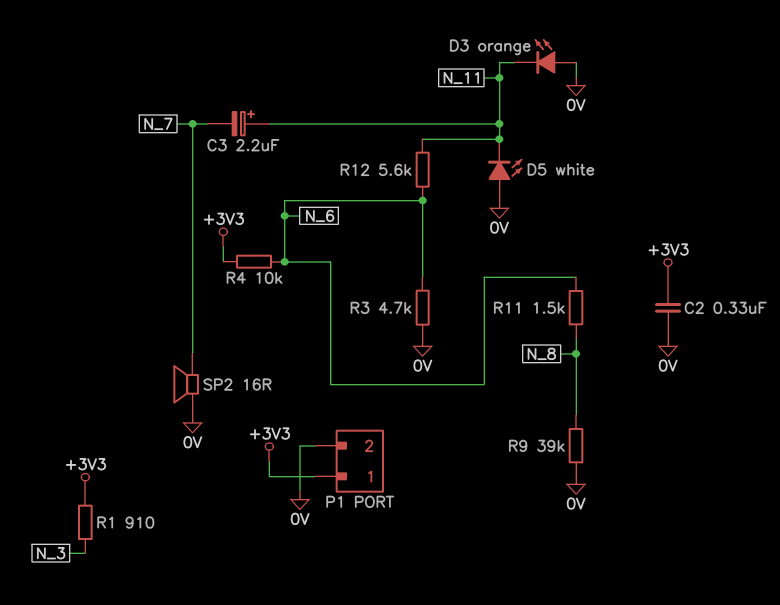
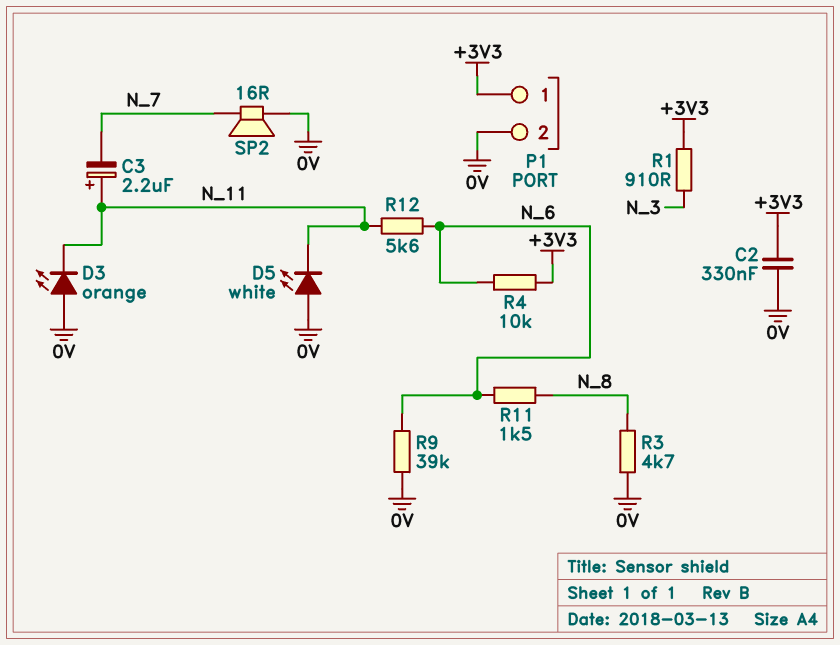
R3: 4.7k (0V, N_6) -> 4.7k (0V, N_8)
R9: 39k (0V, N_8) -> 39k (0V, N_6)

